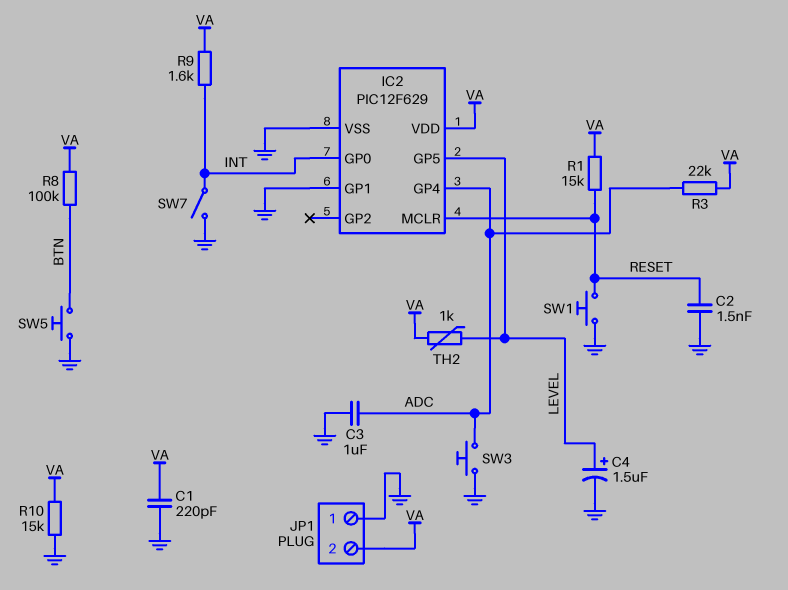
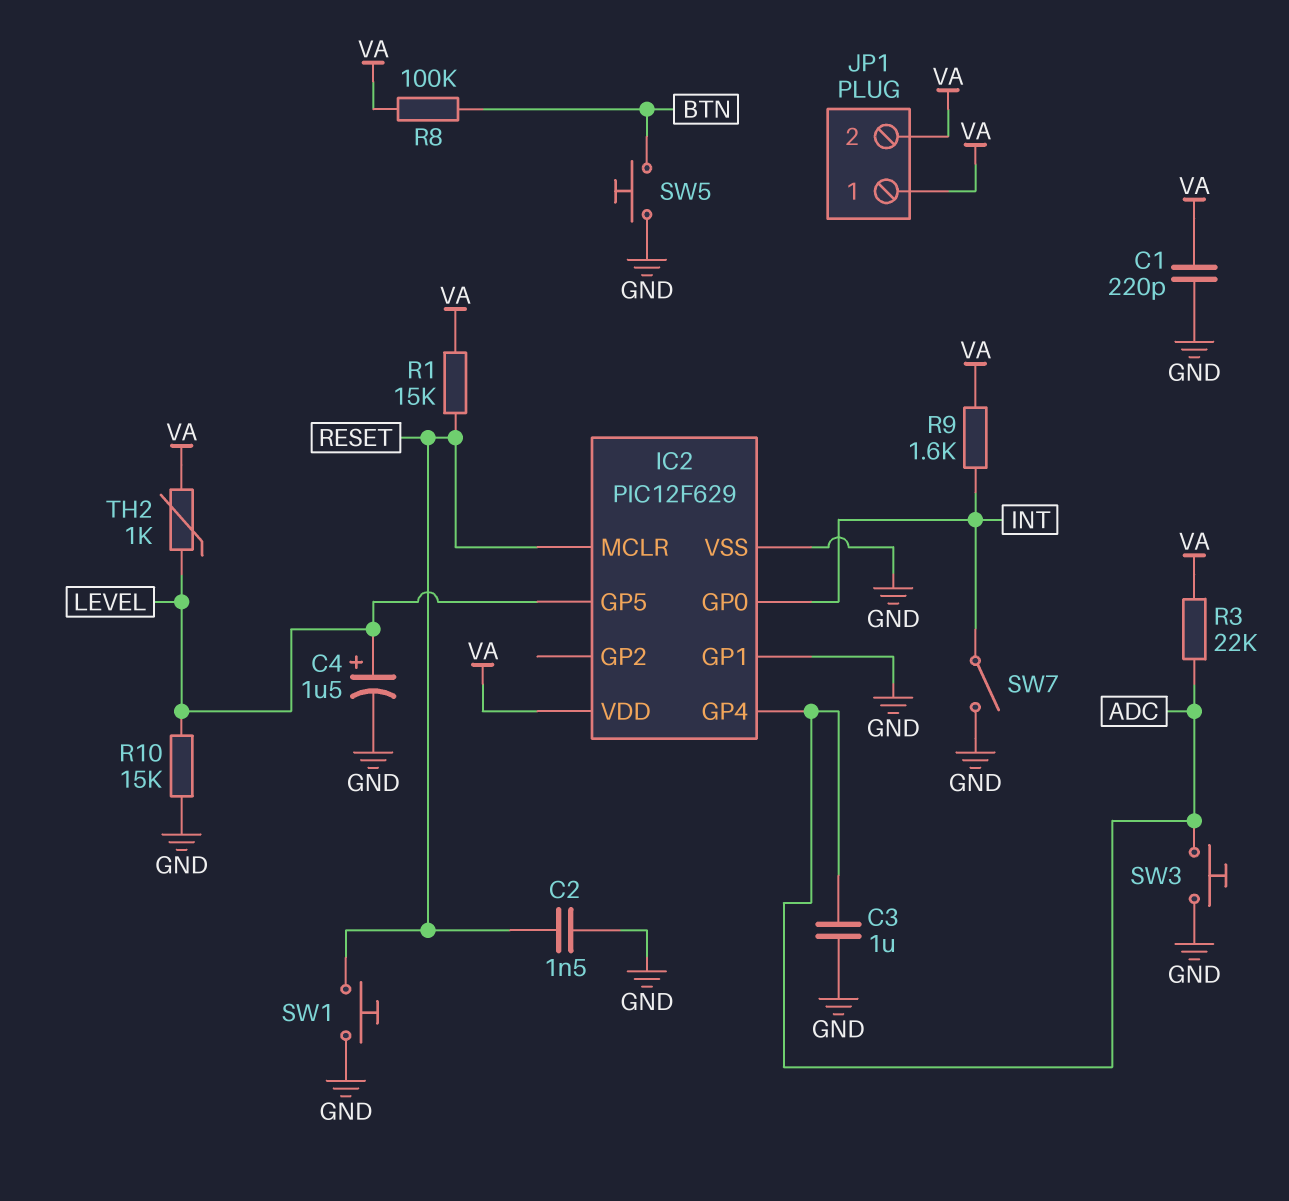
JP1 pin 1: GND -> VA
R10: 15k (GND, VA) -> 15k (GND, LEVEL)

